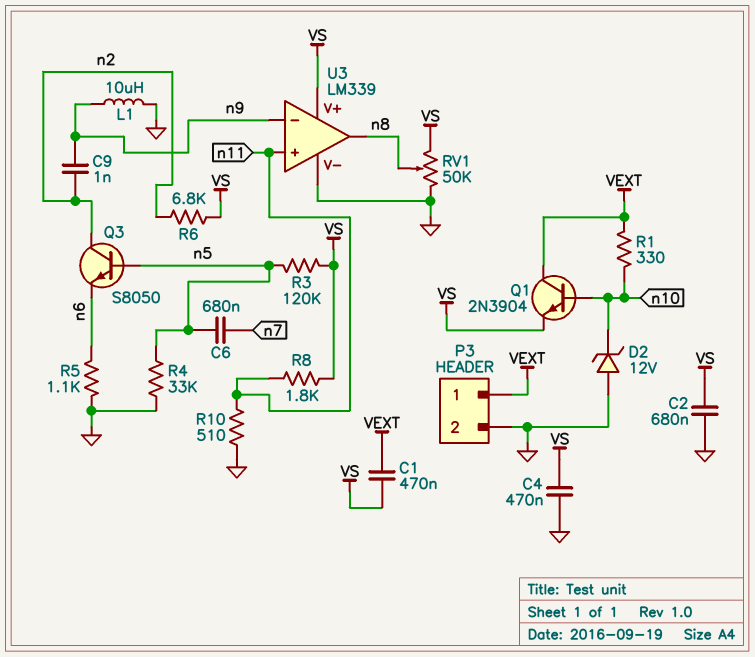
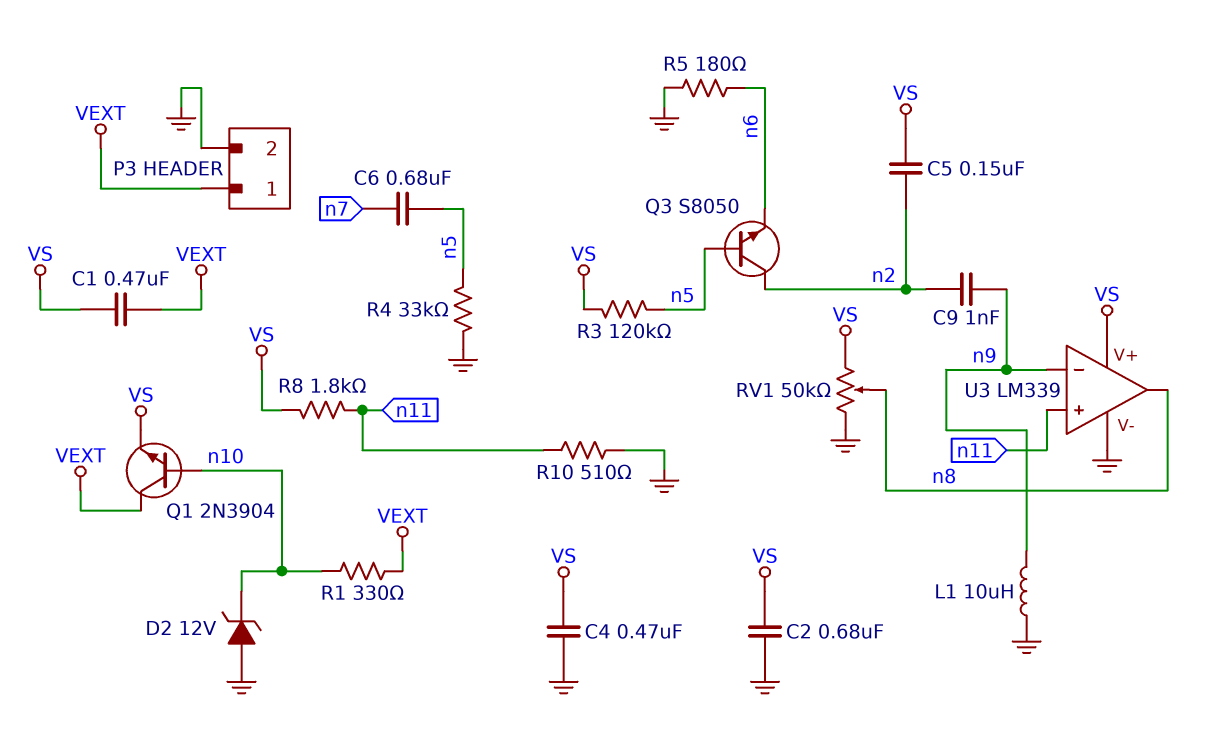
C5: none -> 150nF (VS, n2)
R5: 1.1k (GND, n6) -> 180 (GND, n6)
R6: 6.8k (VS, n2) -> none

